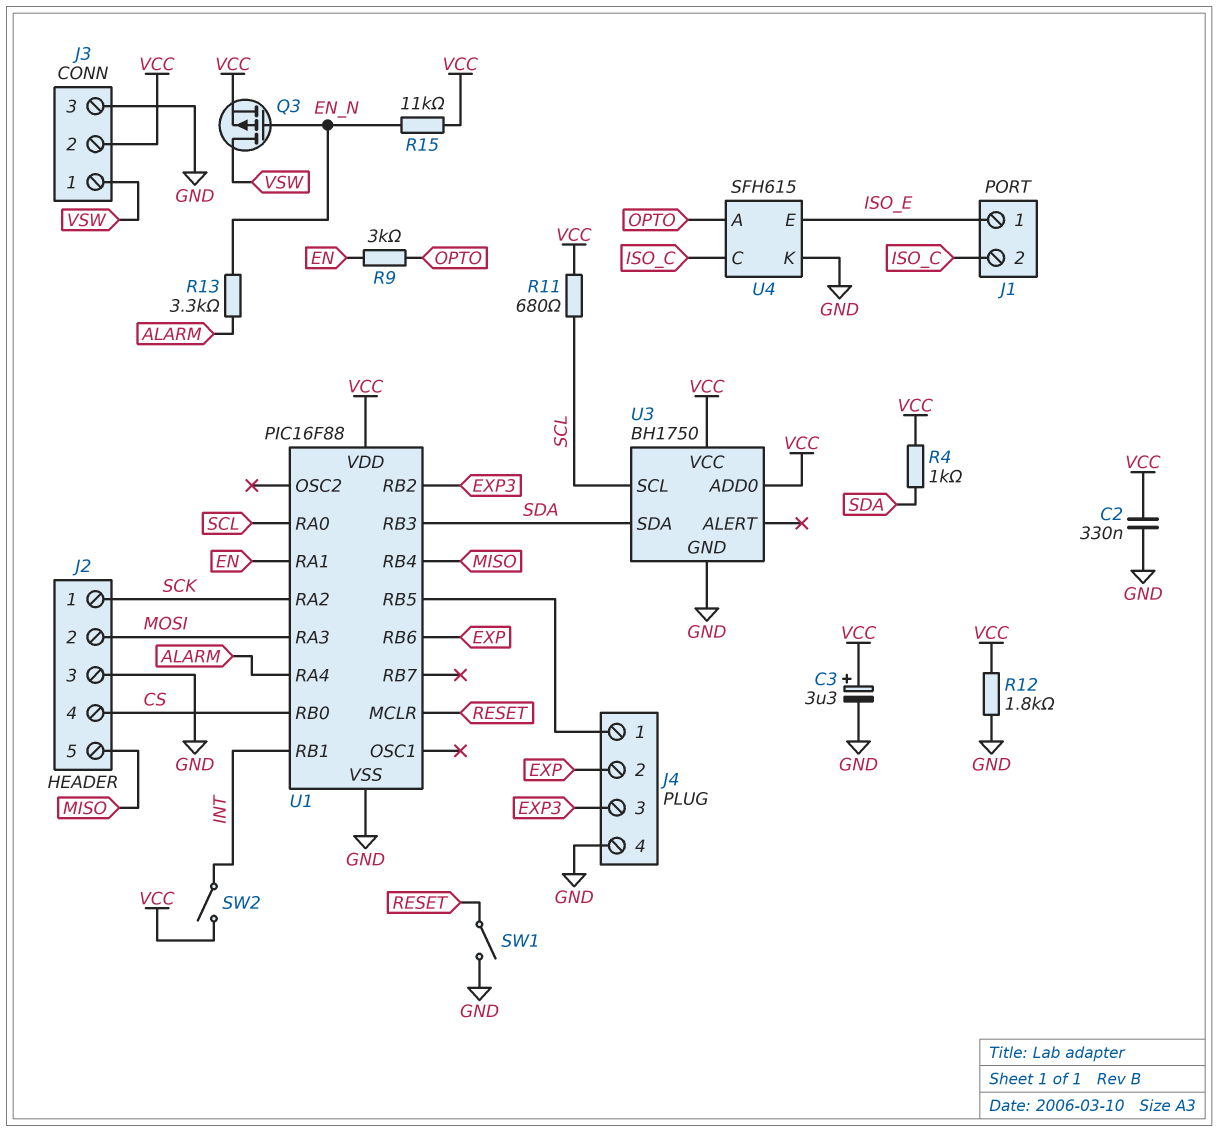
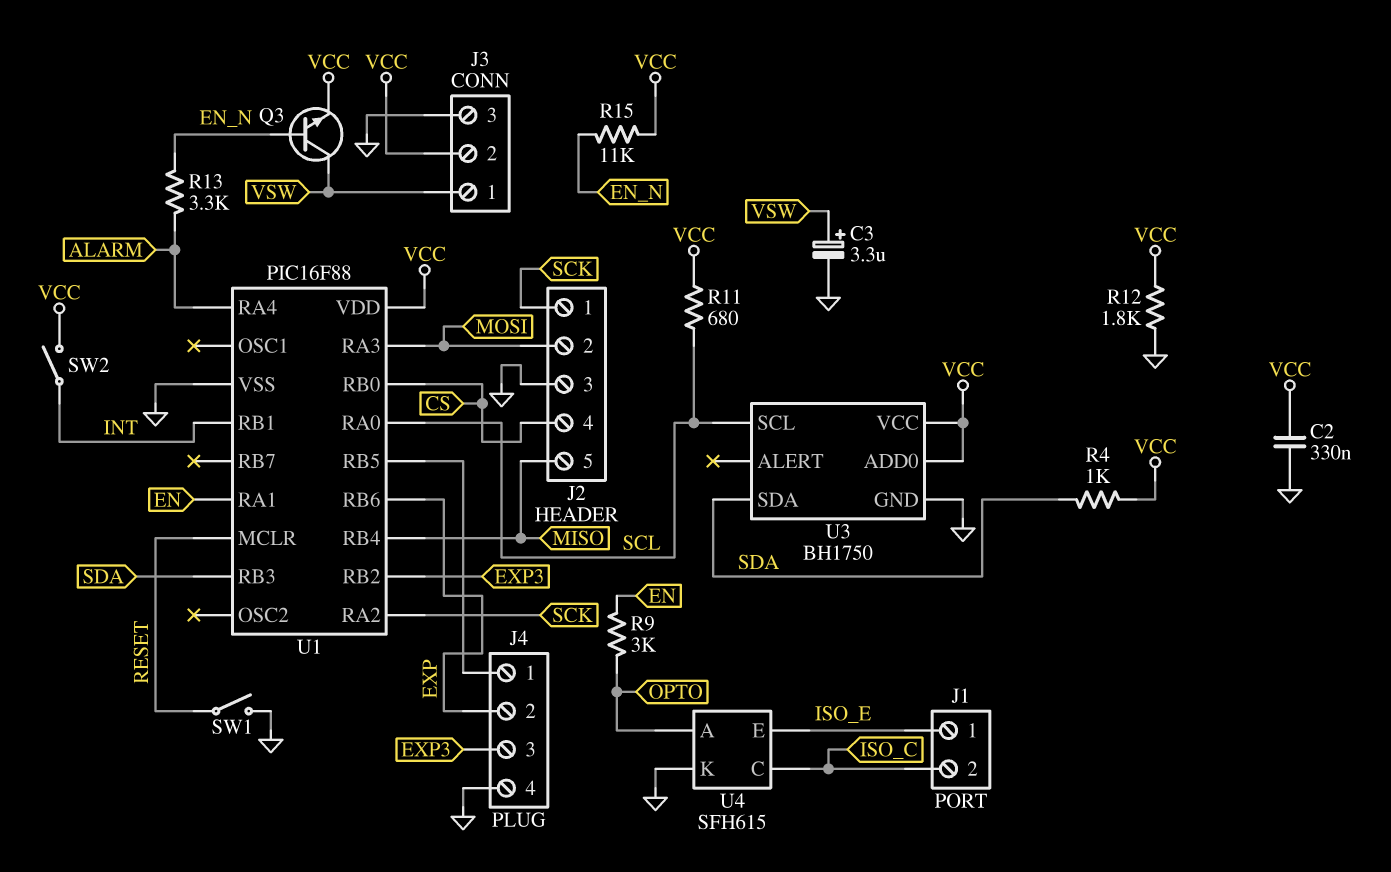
C3: 3.3uF (plus VCC, minus GND) -> 3.3uF (plus VSW, minus GND)
Q3: PMOS (G EN_N, D VSW, S VCC) -> NPN (B EN_N, C VSW, E VCC)

